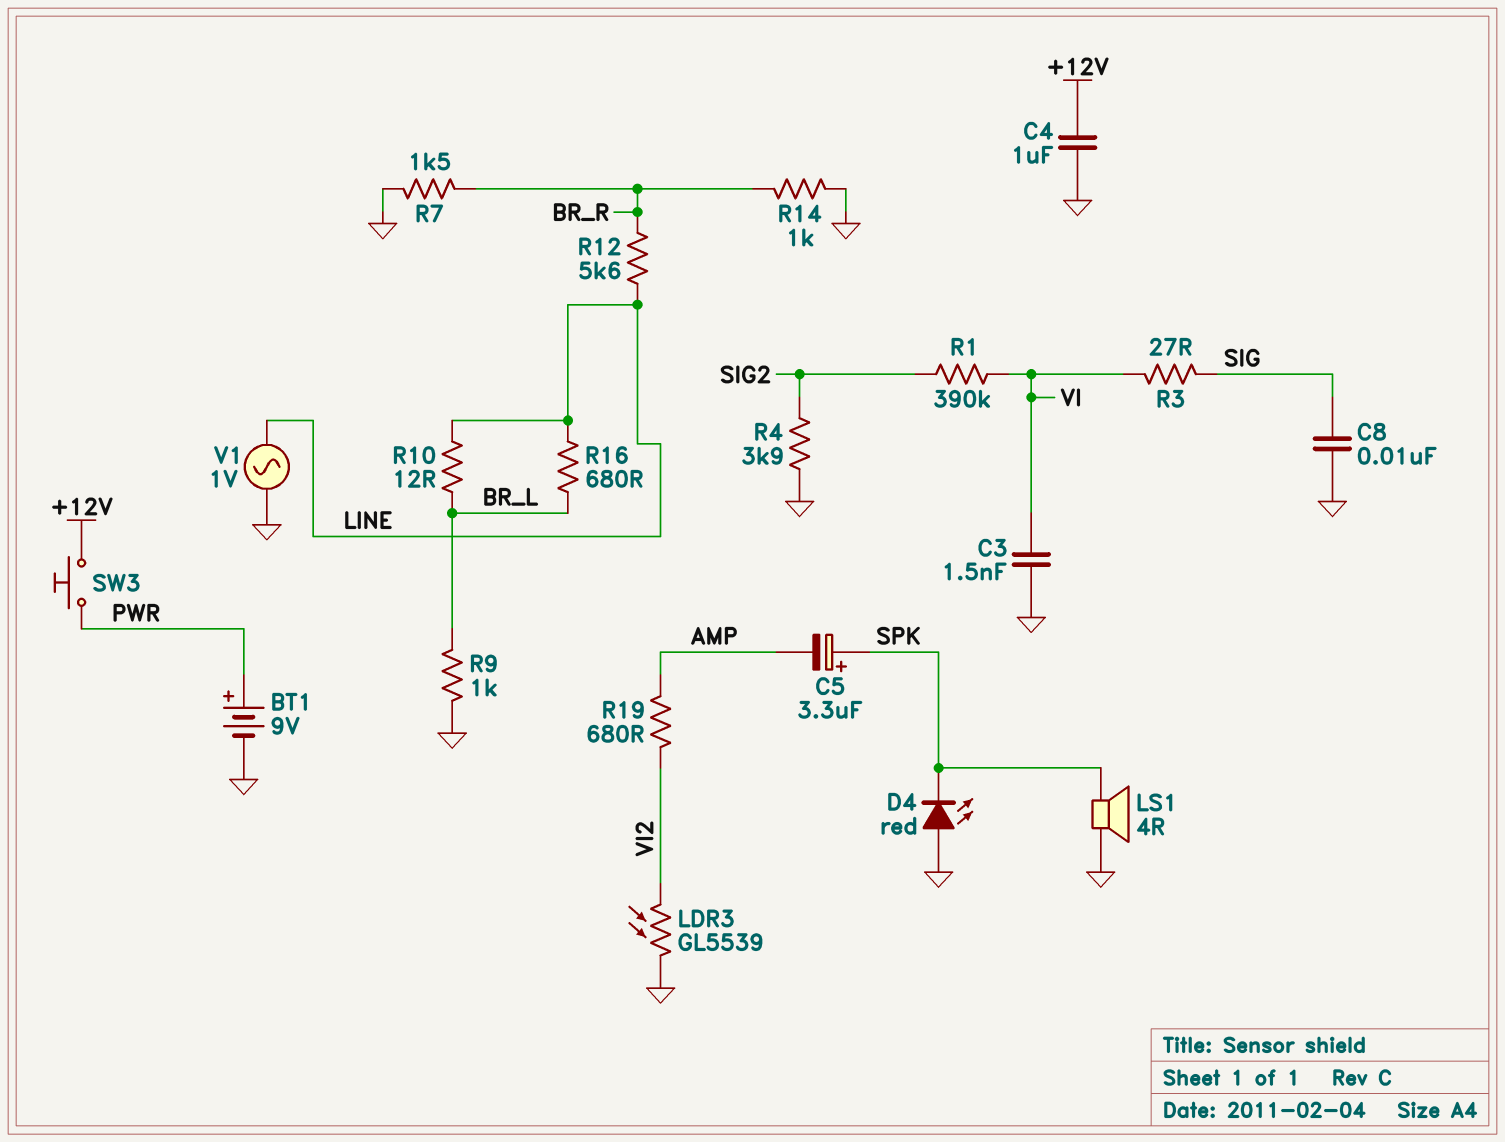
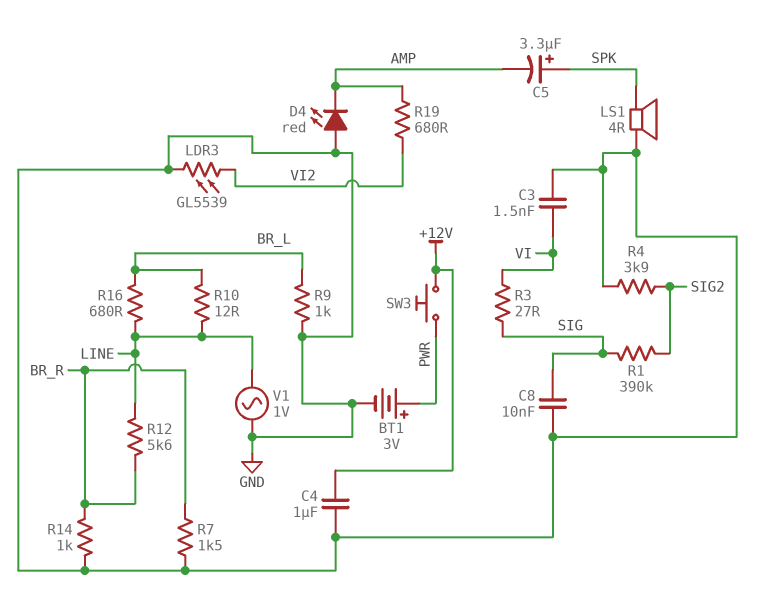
BT1: 9V (plus PWR, minus GND) -> 3V (plus PWR, minus GND)
D4: LED red (A GND, K SPK) -> LED red (A GND, K AMP)
R1: 390k (SIG2, VI) -> 390k (SIG, SIG2)

